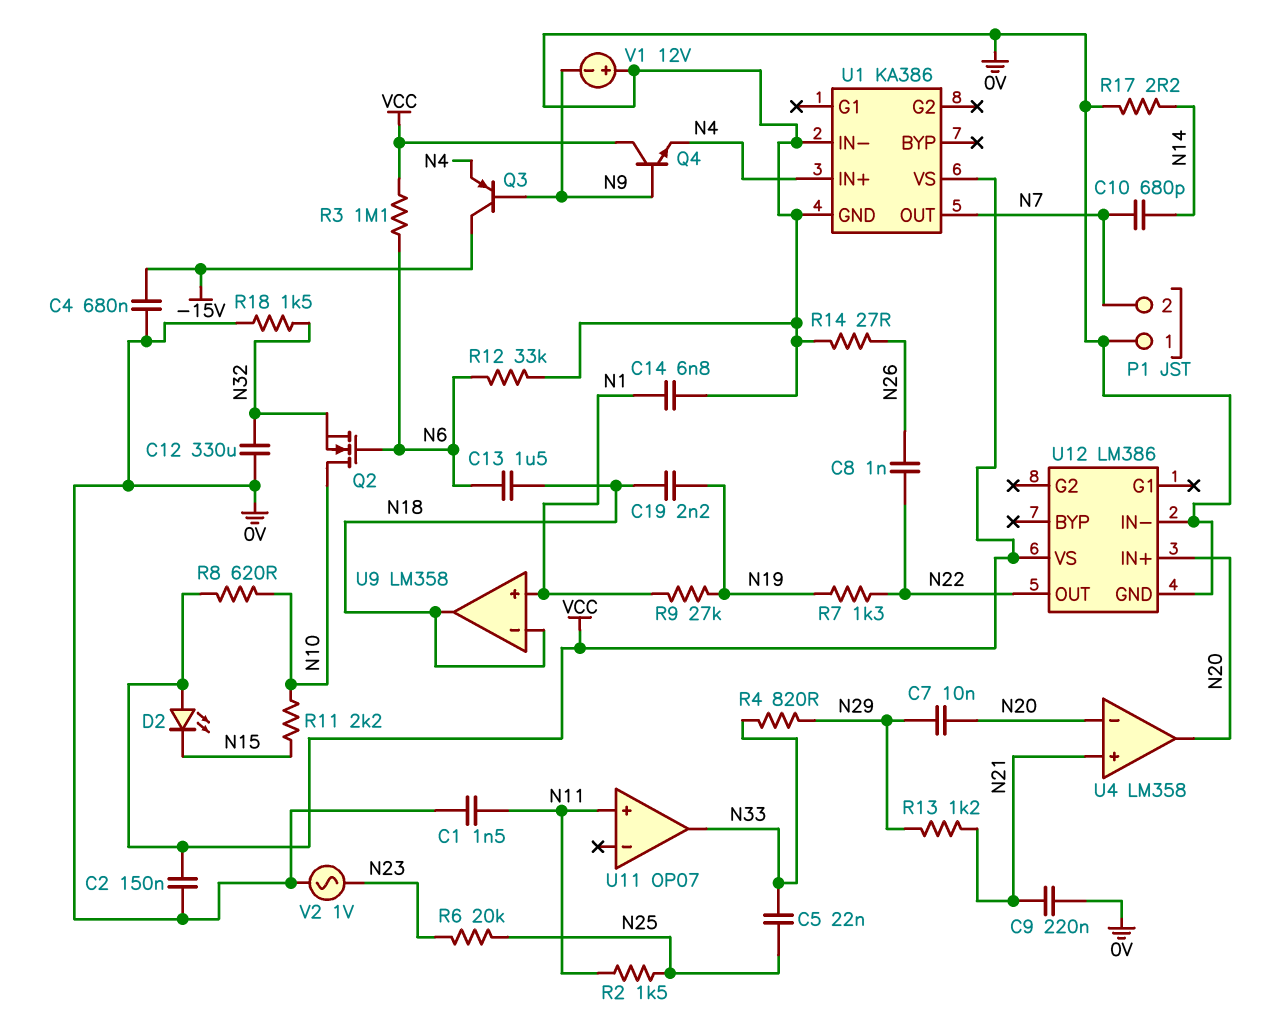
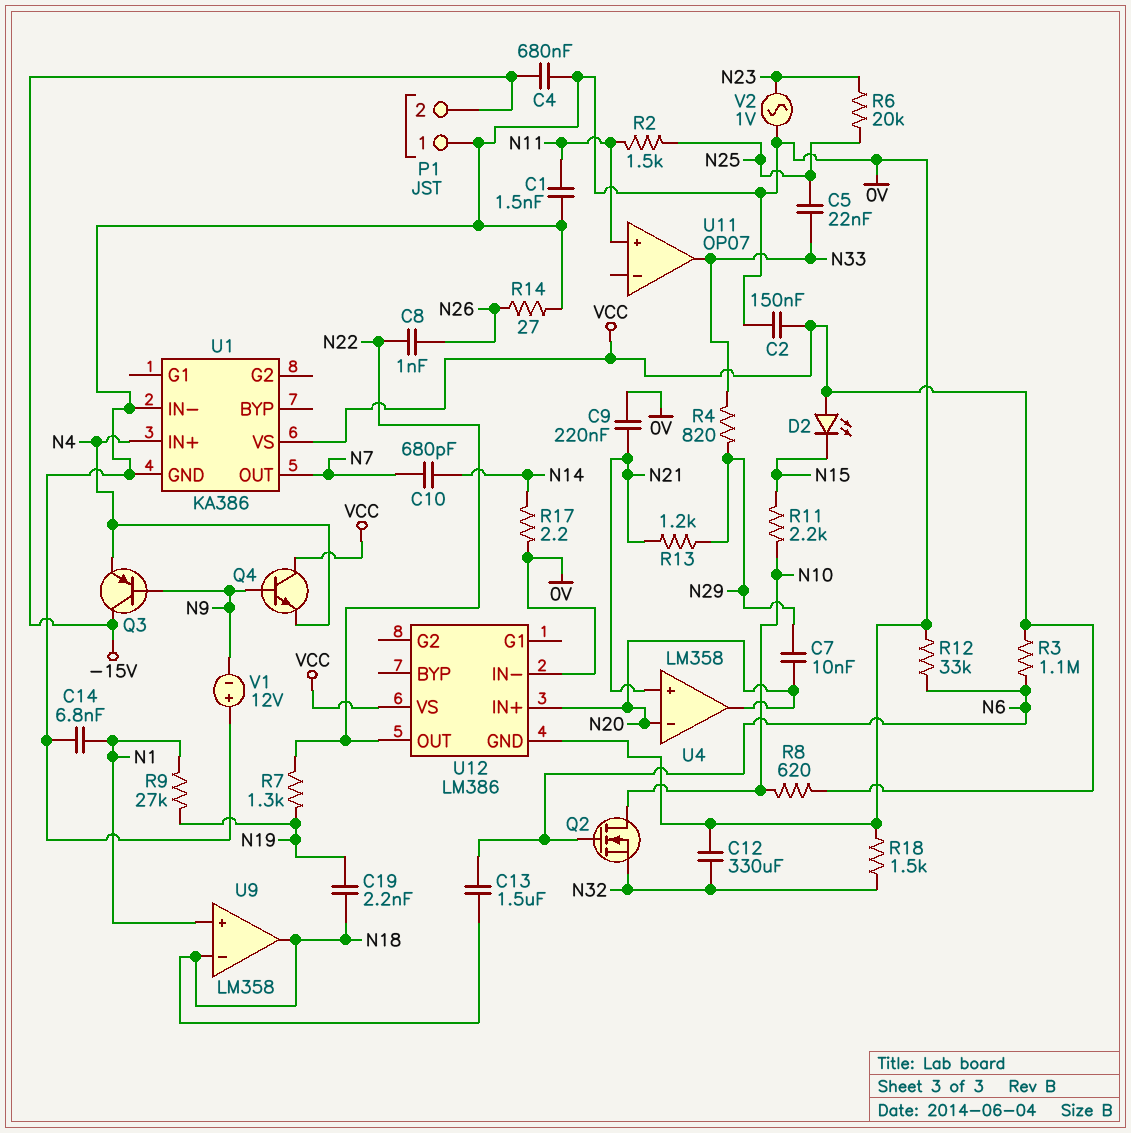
P1 pin 2: N7 -> -15V

